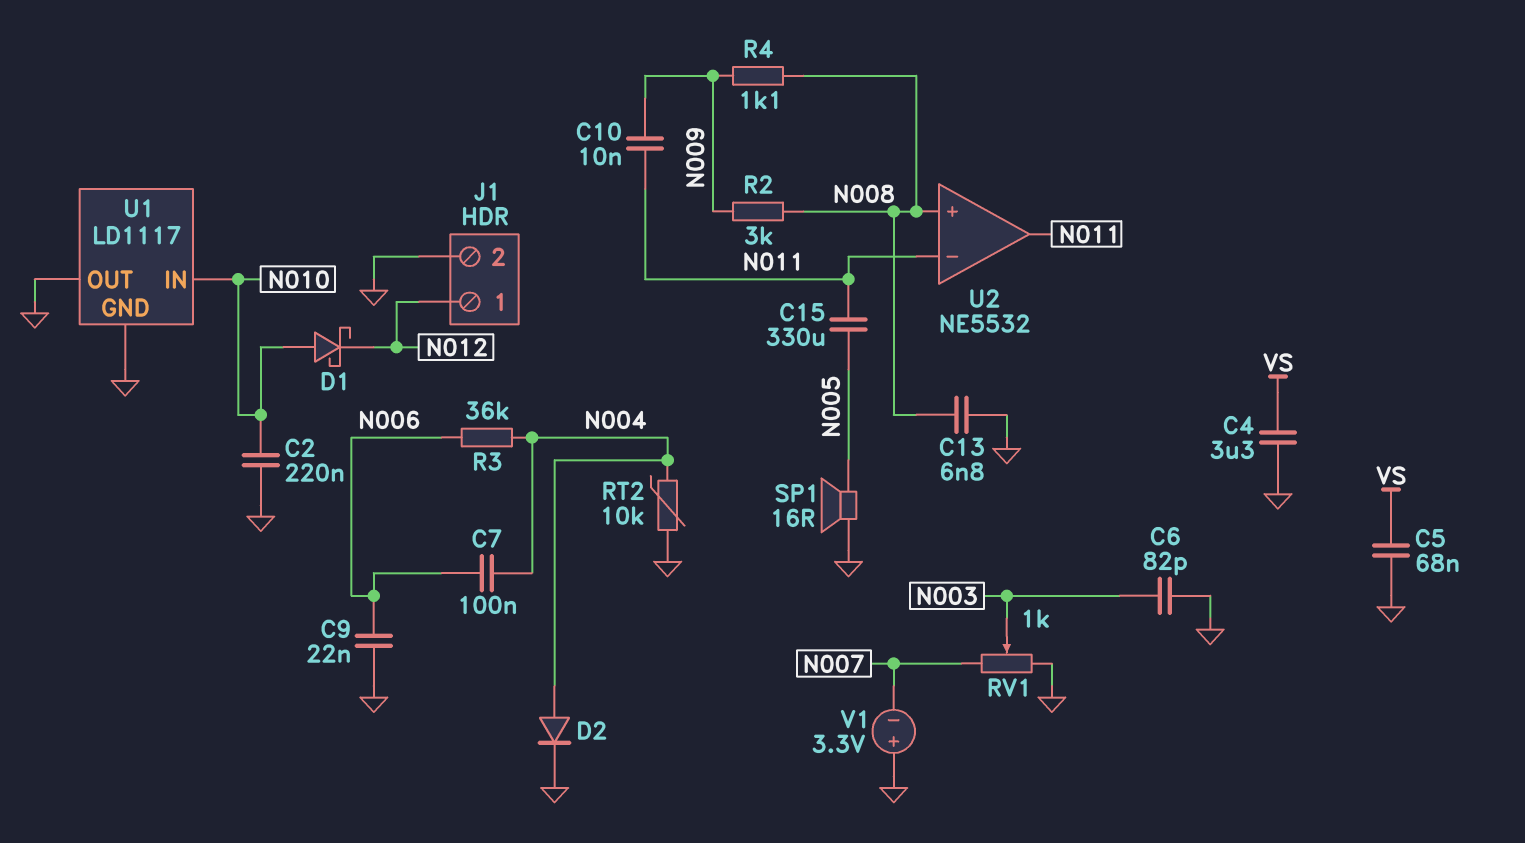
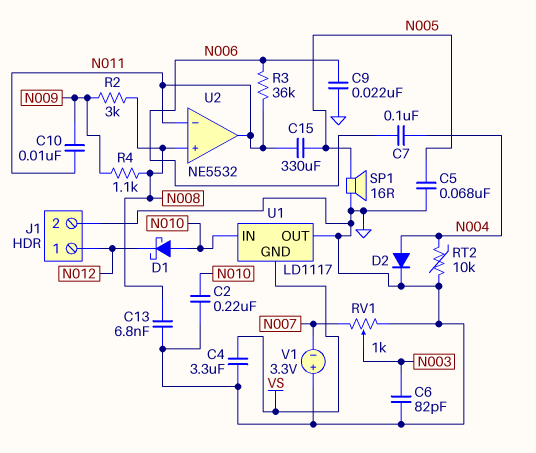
C5: 68nF (GND, VS) -> 68nF (GND, N005)
R3: 36k (N004, N006) -> 36k (N006, N011)
U1 pin GND: GND -> VS

